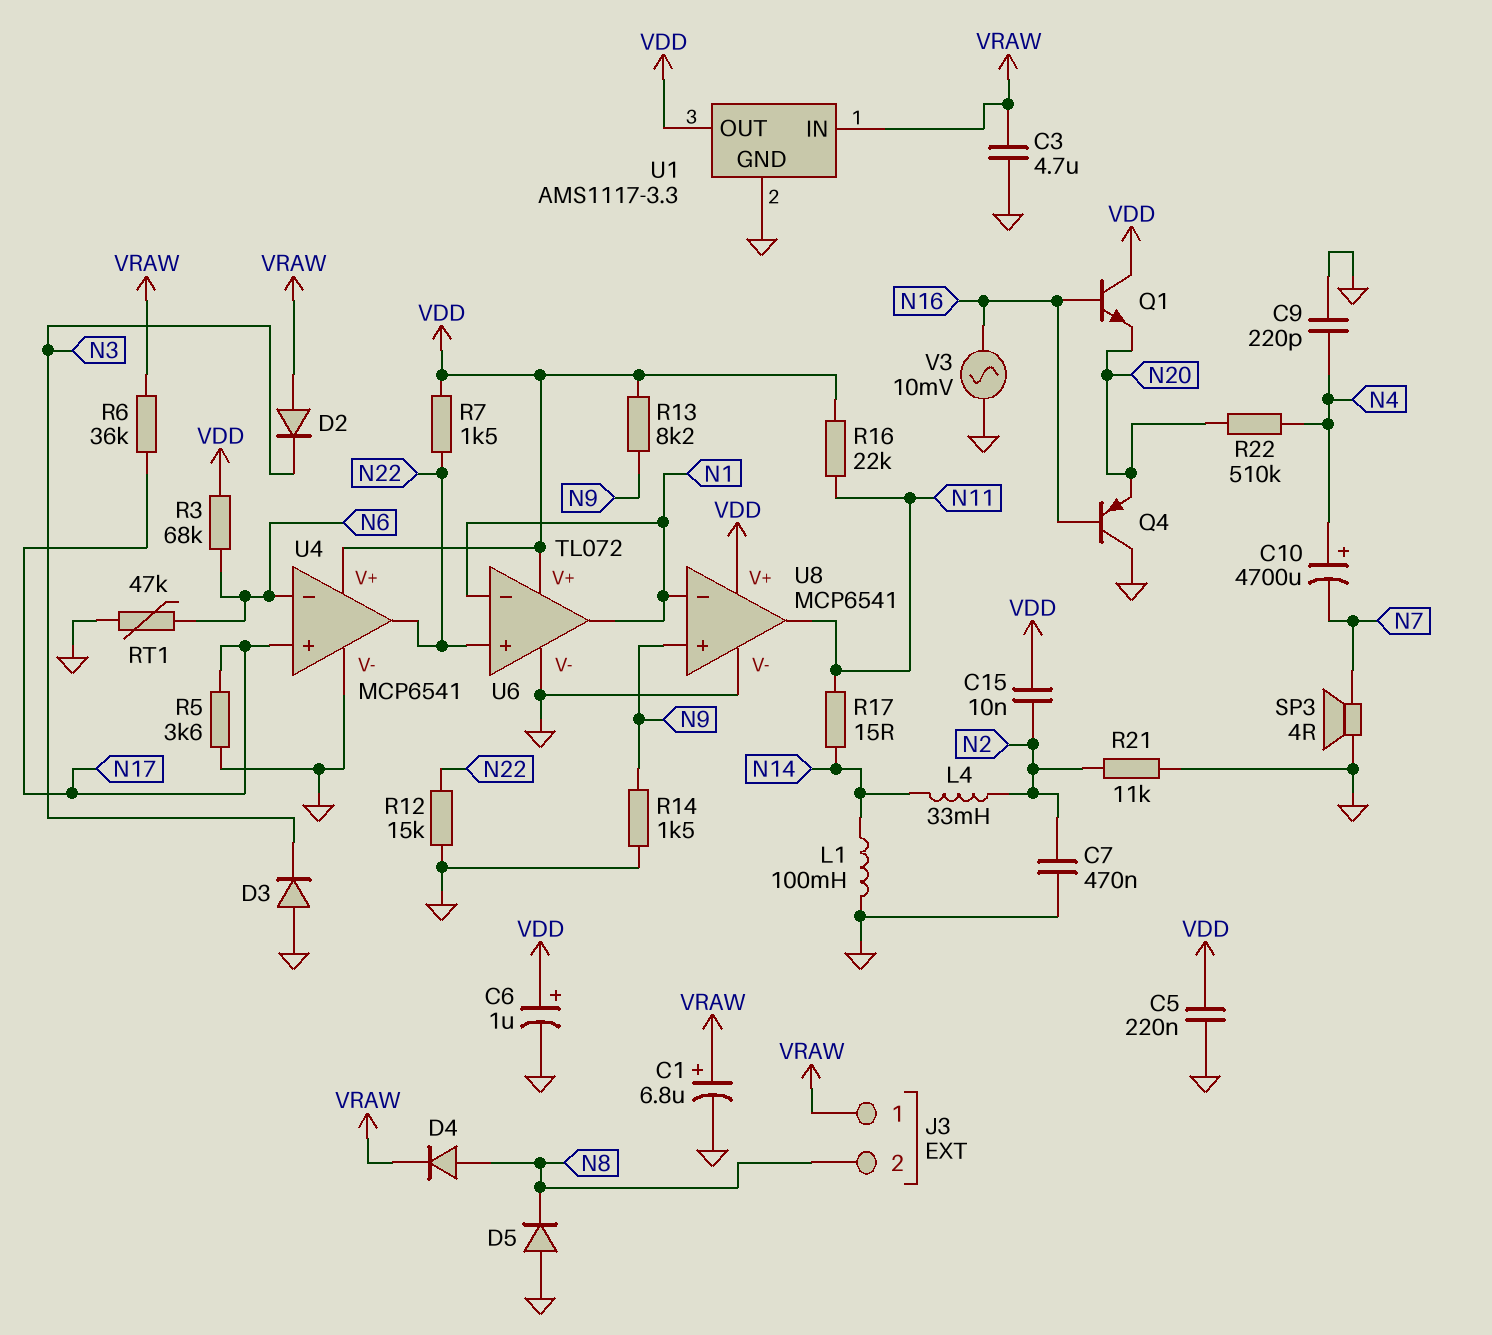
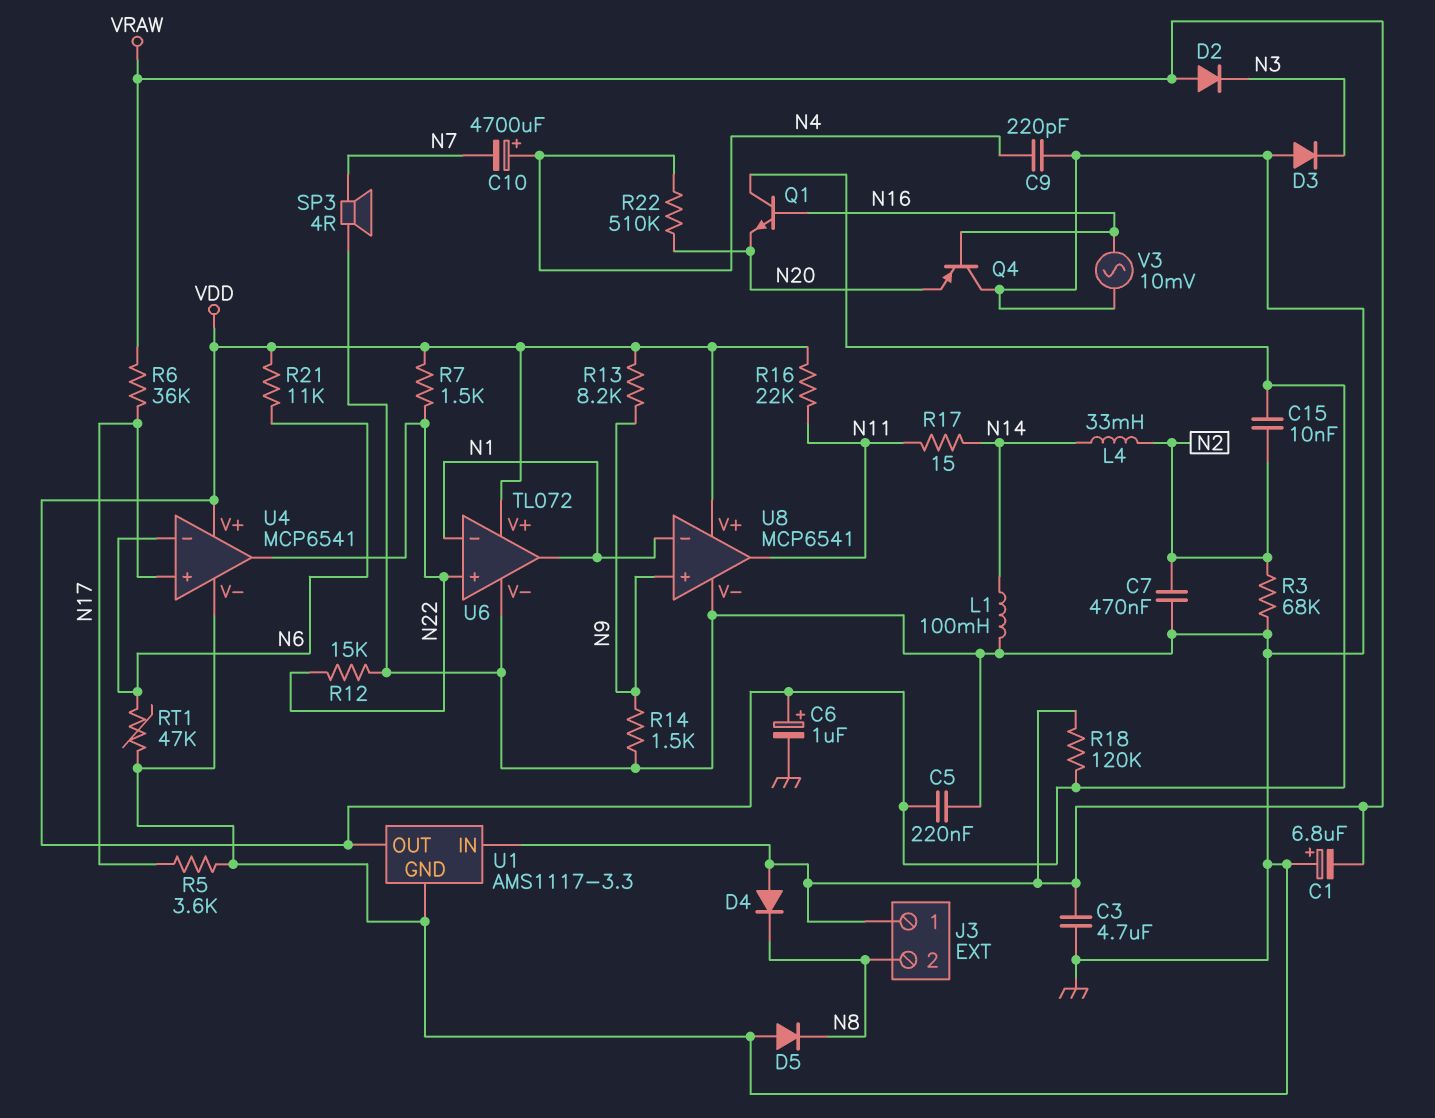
C1: 6.8uF (plus VRAW, minus GND) -> 6.8uF (plus GND, minus VRAW)
D4: diode (A N8, K VRAW) -> diode (A VRAW, K N8)
R3: 68k (N6, VDD) -> 68k (GND, N2)
R18: none -> 120k (VDD, VRAW)
R21: 11k (GND, N2) -> 11k (N6, VDD)

